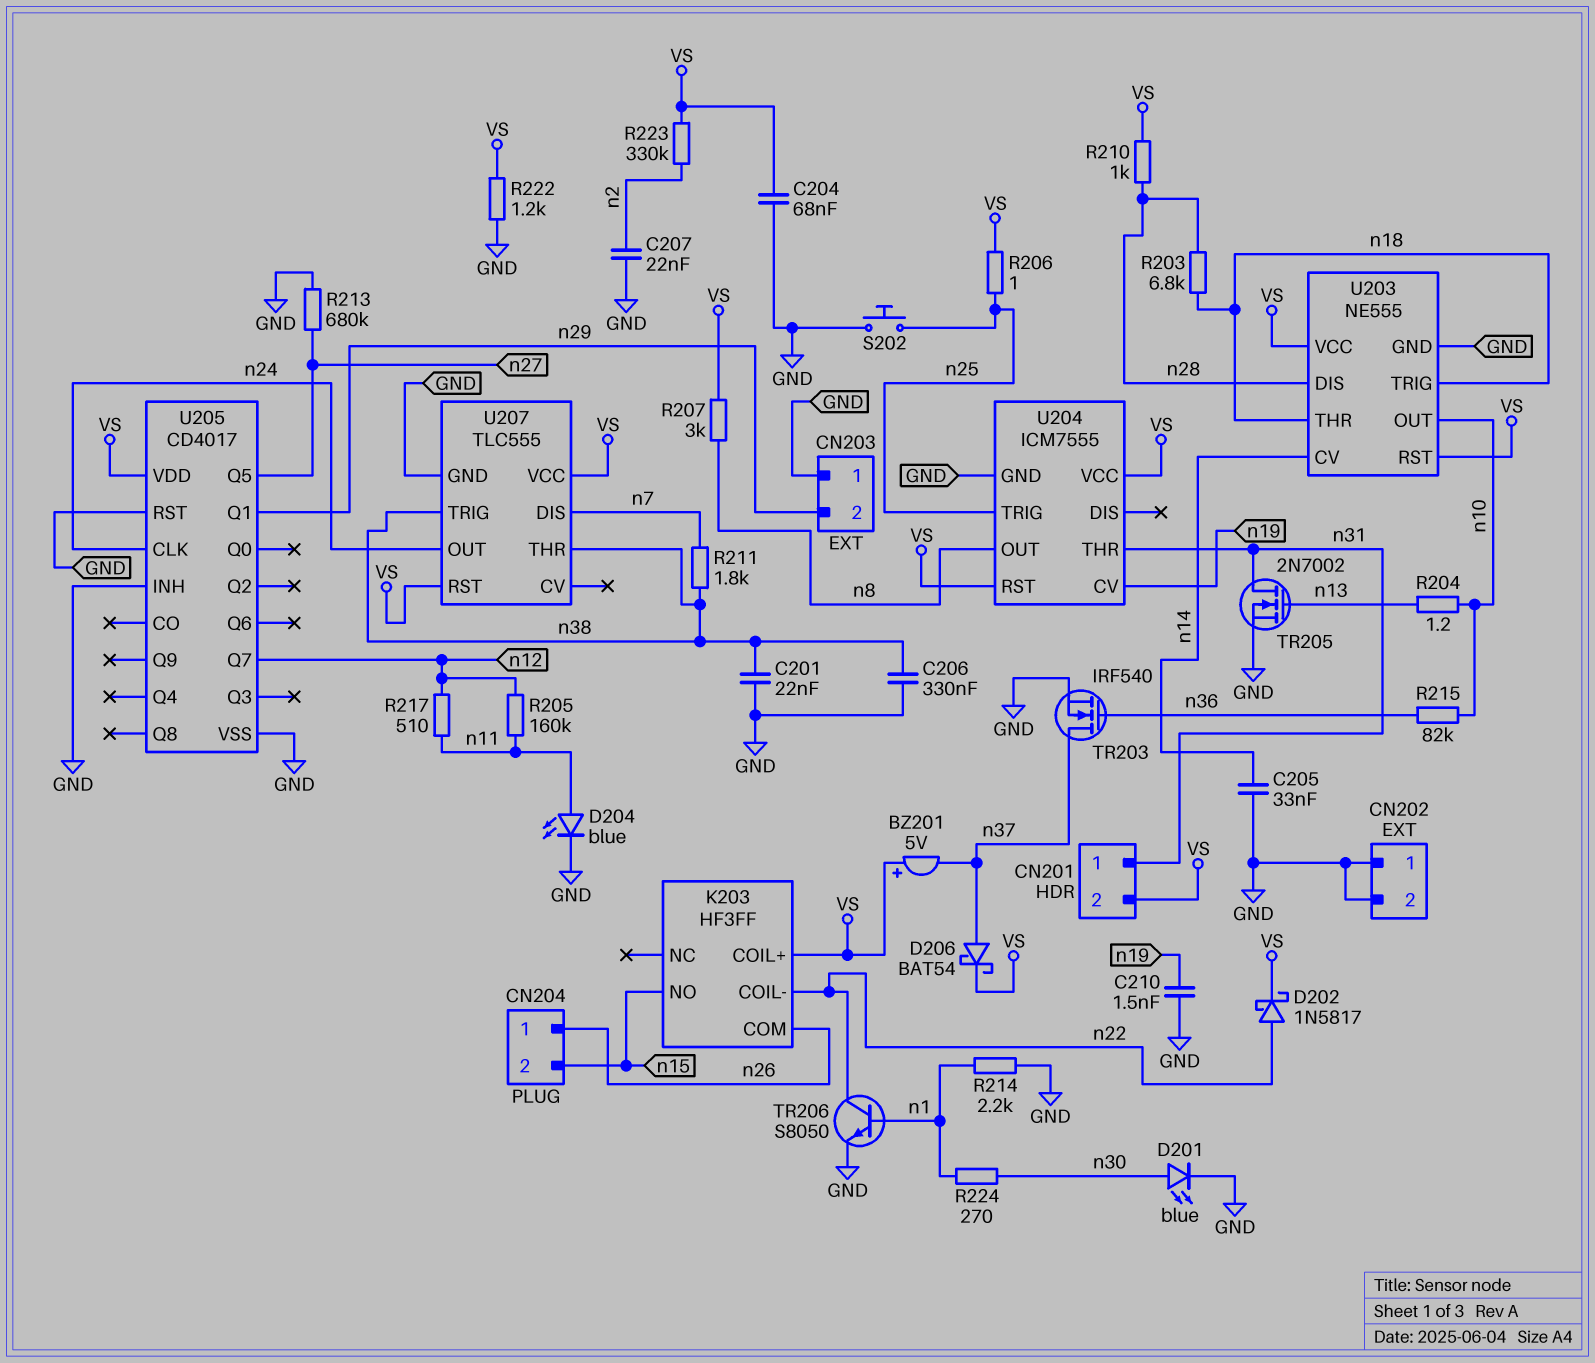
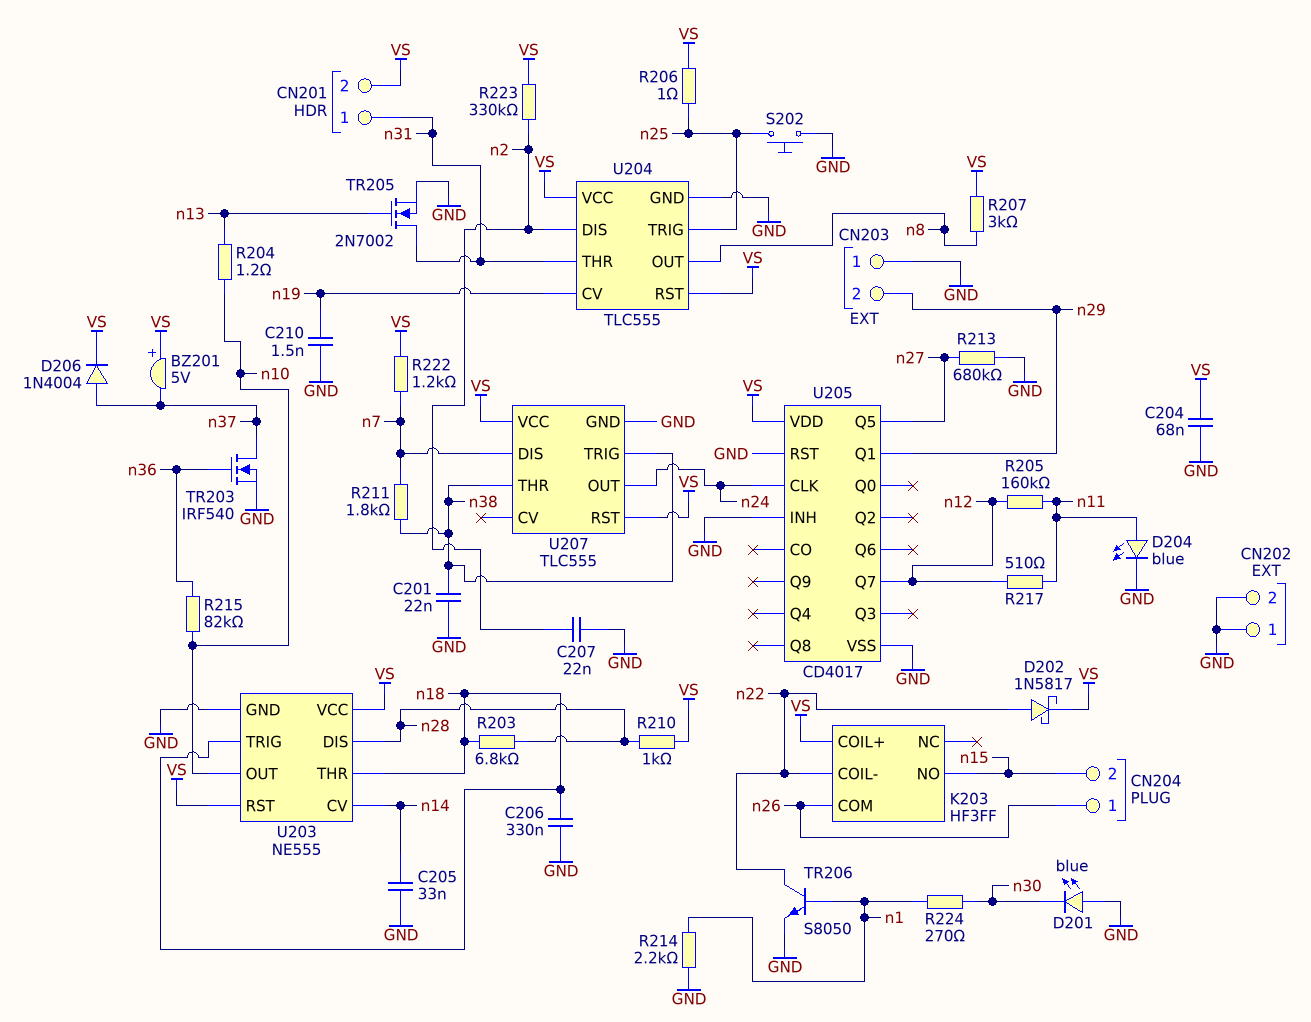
C206: 330nF (GND, n38) -> 330nF (GND, n18)
D201: LED blue (A n30, K GND) -> LED blue (A GND, K n30)
D206: schottky BAT54 (A n37, K VS) -> diode 1N4004 (A n37, K VS)
R222: 1.2k (GND, VS) -> 1.2k (VS, n7)
U204: ICM7555 -> TLC555
U204 pin DIS: none -> n2

